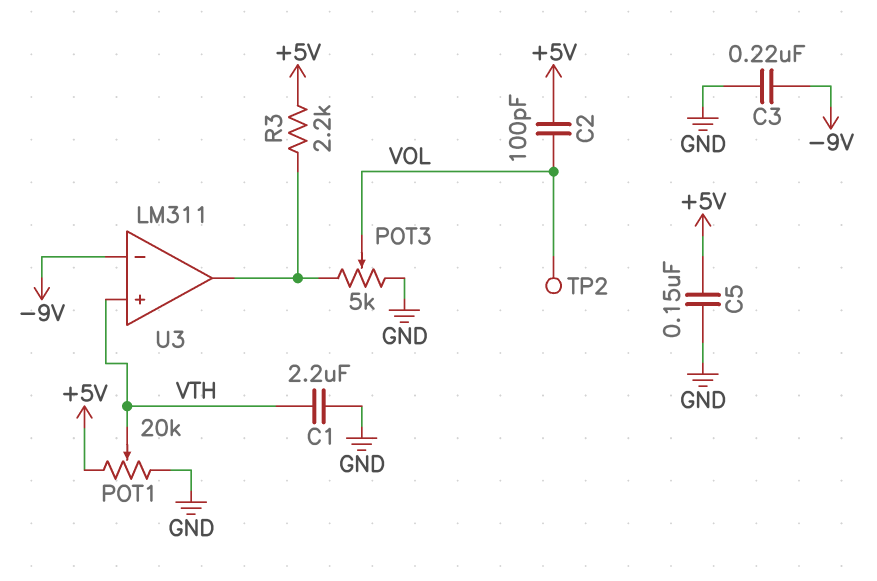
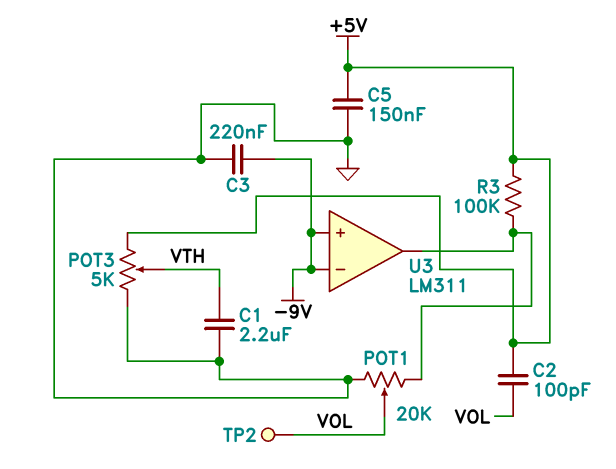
POT1: 20k (+5V, GND, wiper VTH) -> 20k (GND, U3/out, wiper VOL)
POT3: 5k (GND, U3/out, wiper VOL) -> 5k (+5V, GND, wiper VTH)
R3: 2.2k (+5V, U3/out) -> 100k (+5V, U3/out)
U3 pin in+: VTH -> -9V

